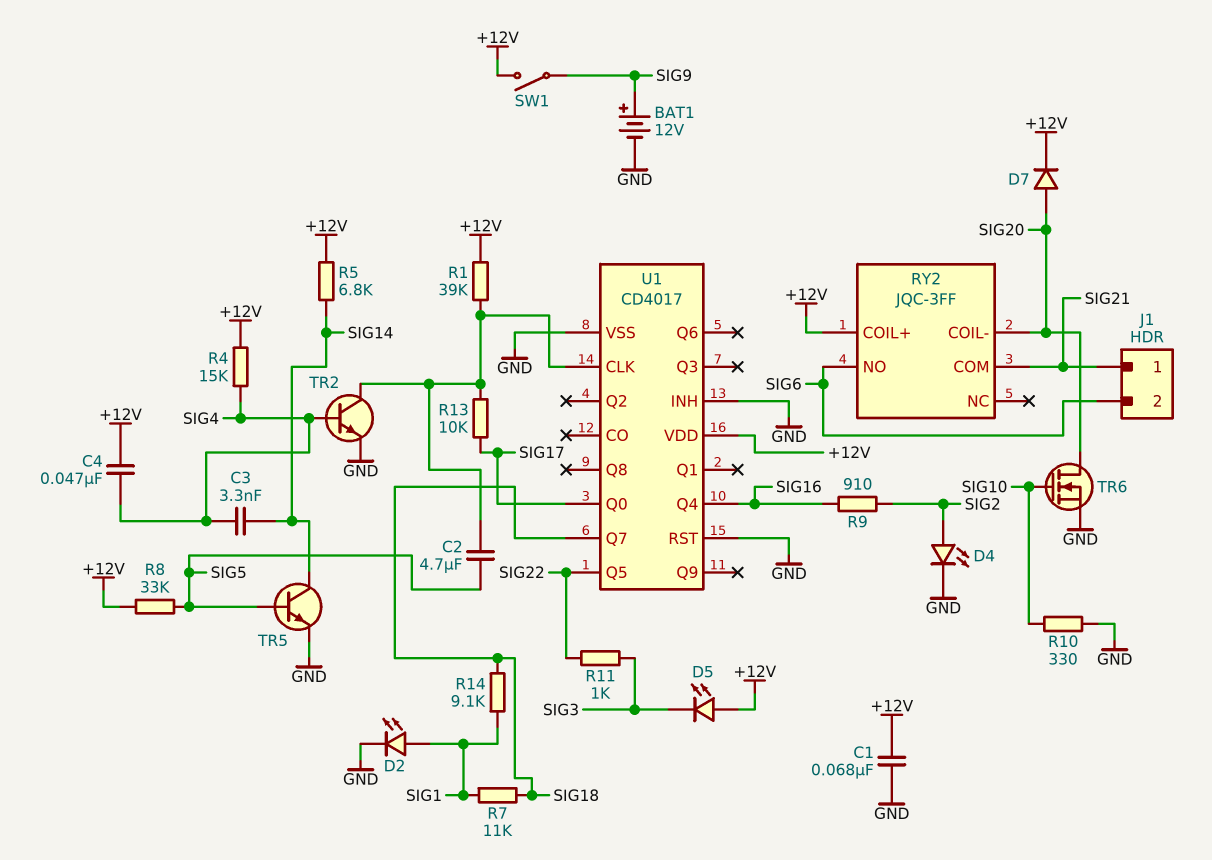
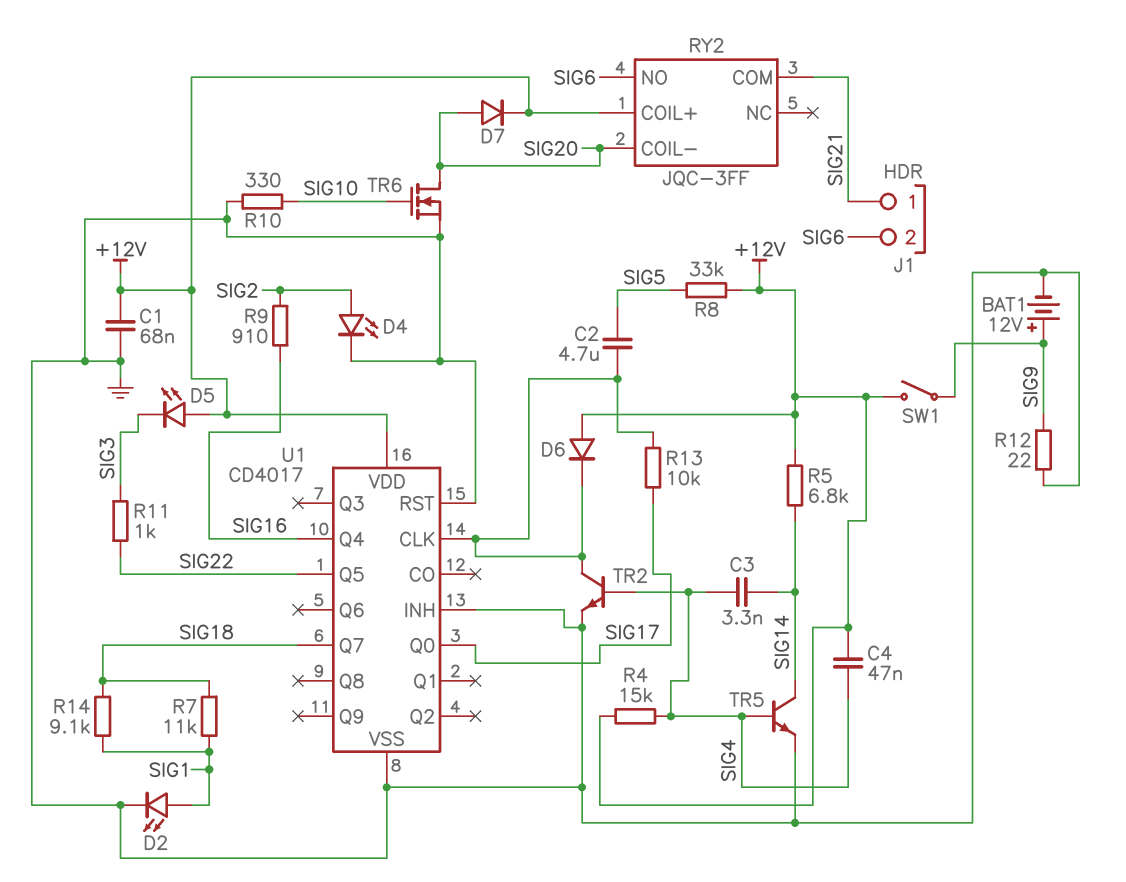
D6: none -> diode (A +12V, K U1/CLK)
R1: 39k (+12V, U1/CLK) -> none
R12: none -> 22 (GND, SIG9)
TR5: NPN (B SIG5, C SIG14, E GND) -> NPN (B SIG4, C SIG14, E GND)

